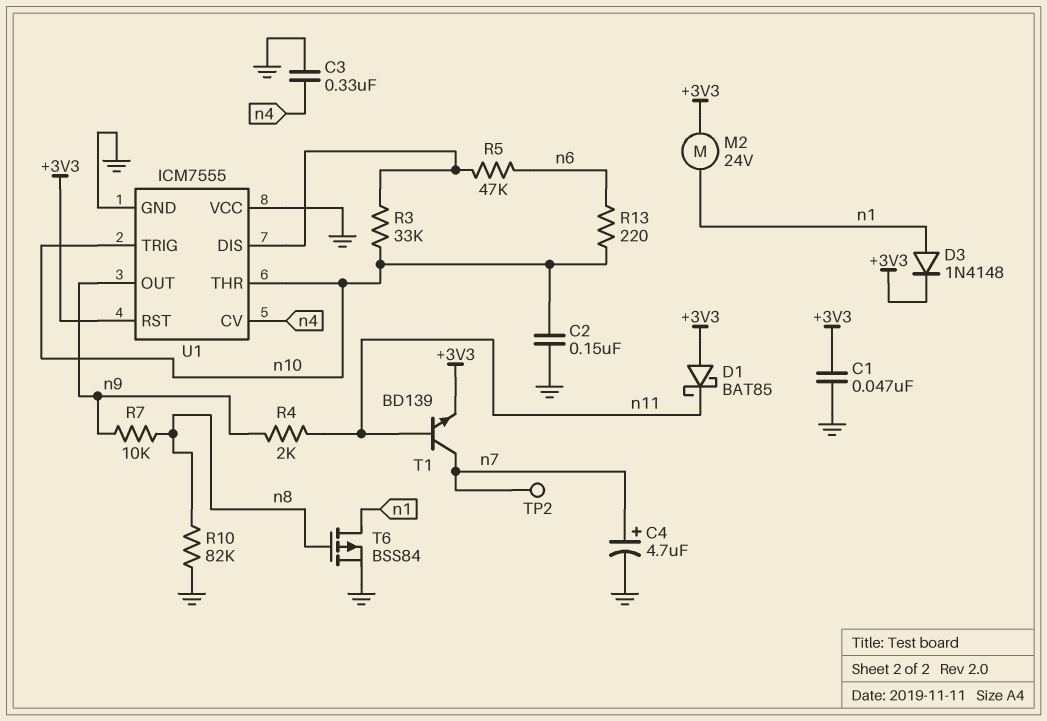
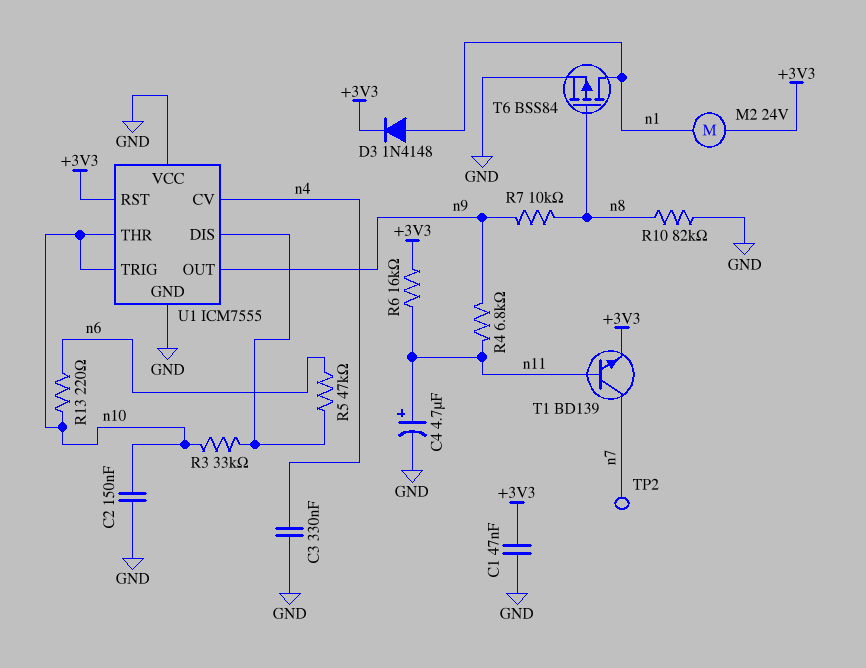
C4: 4.7uF (plus n7, minus GND) -> 4.7uF (plus n11, minus GND)
D1: schottky BAT85 (A +3V3, K n11) -> none
R4: 2k (n9, n11) -> 6.8k (n9, n11)
R6: none -> 16k (+3V3, n11)

